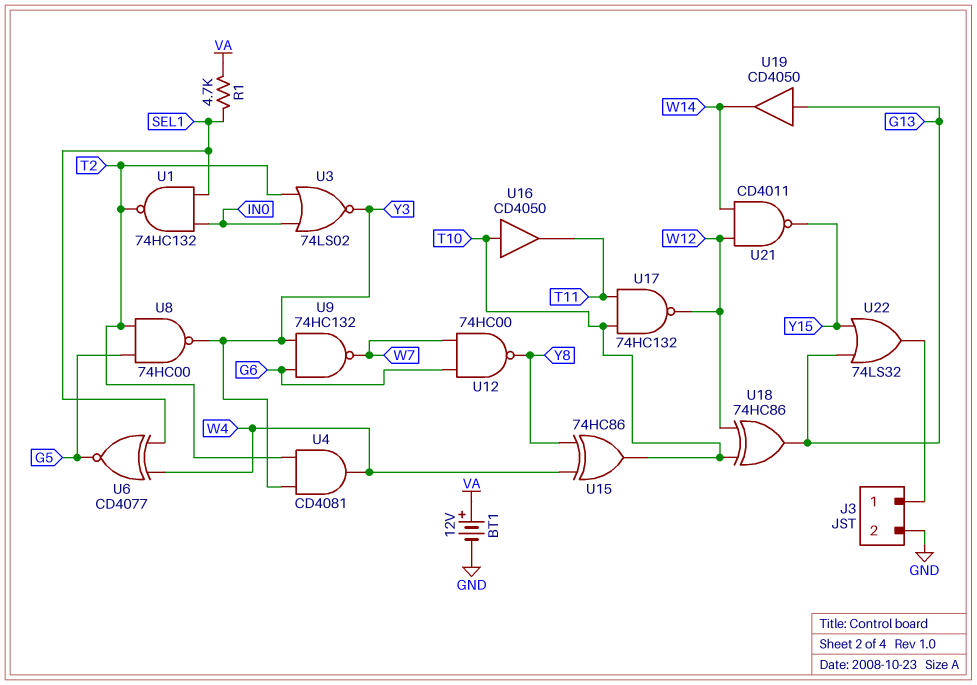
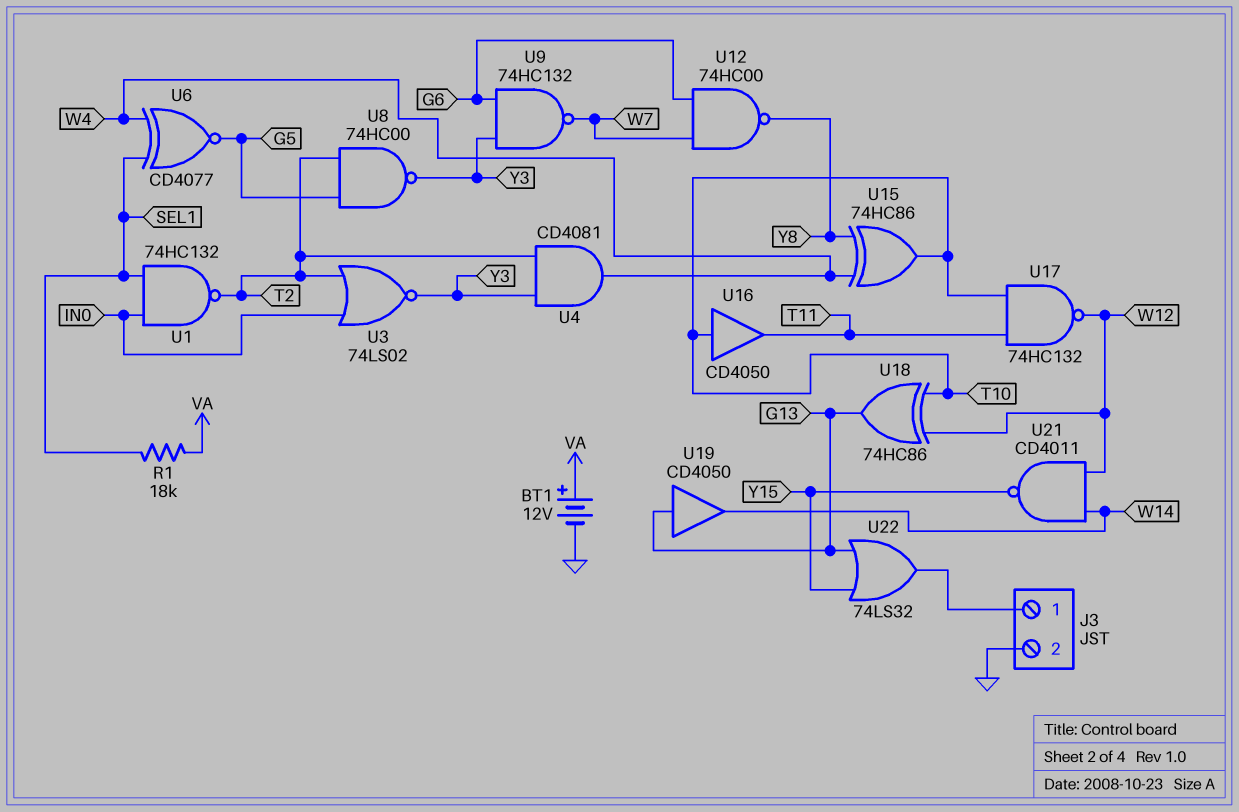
R1: 4.7k (SEL1, VA) -> 18k (SEL1, VA)

